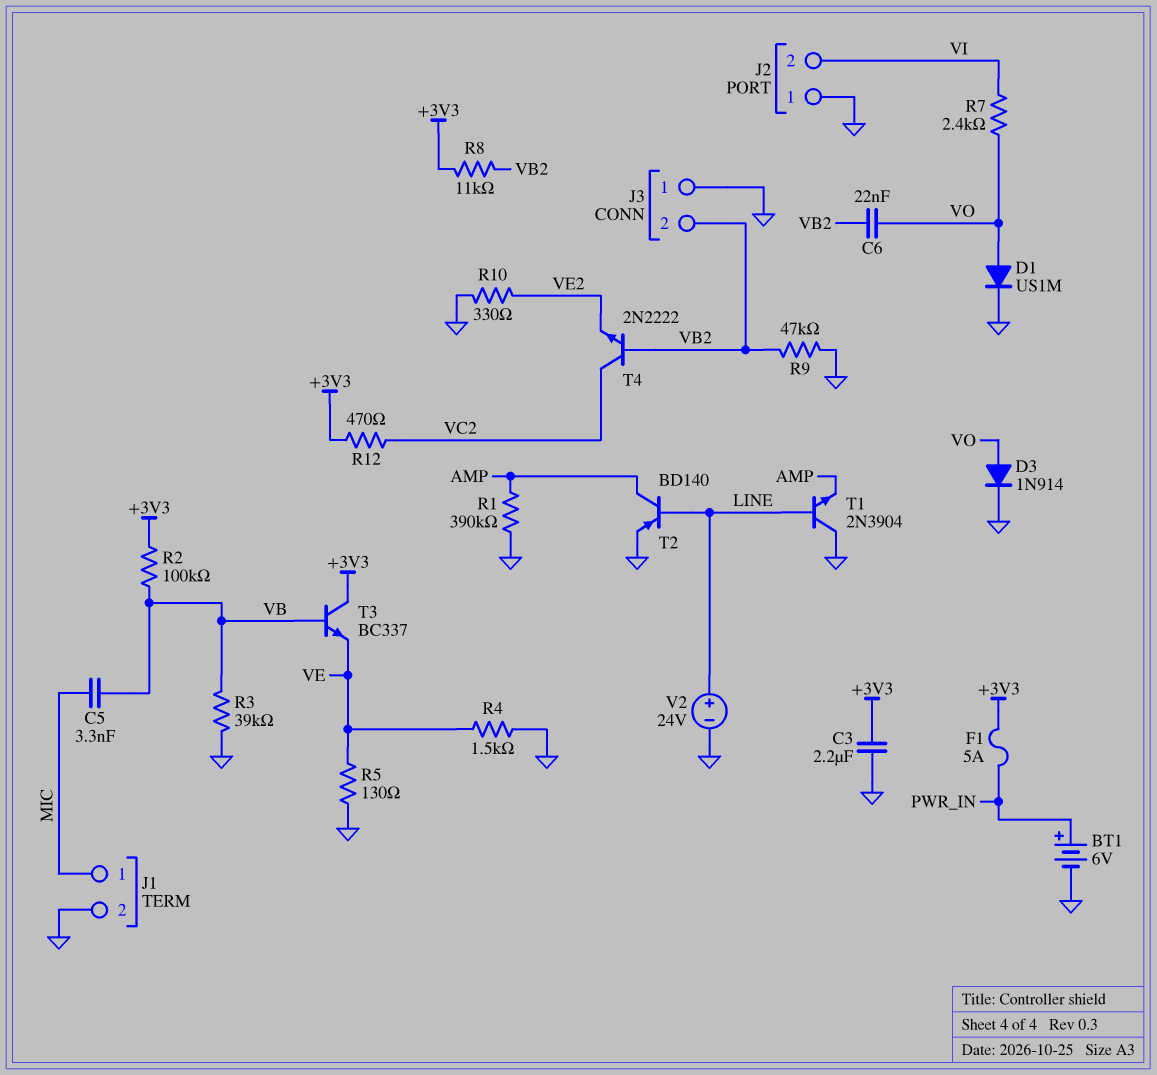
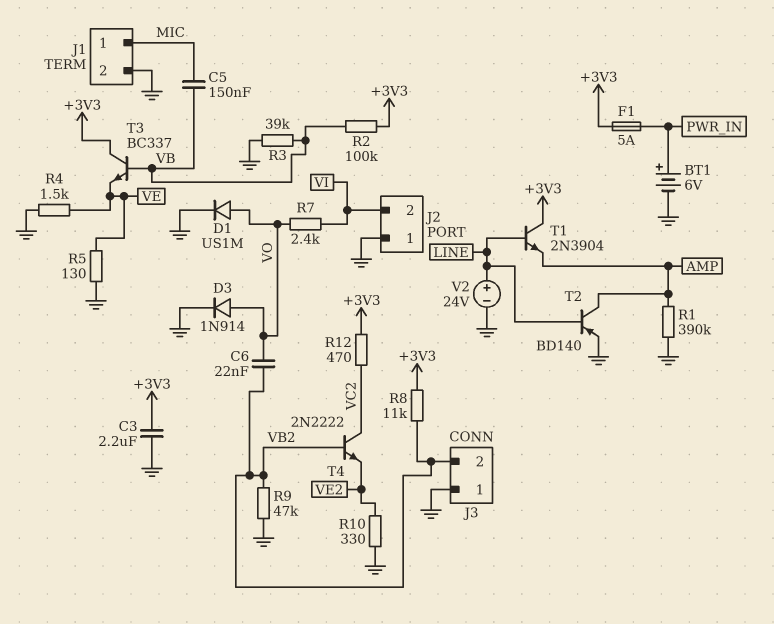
C5: 3.3nF (MIC, VB) -> 150nF (MIC, VB)
T1: NPN 2N3904 (B LINE, C GND, E AMP) -> NPN 2N3904 (B LINE, C +3V3, E AMP)

